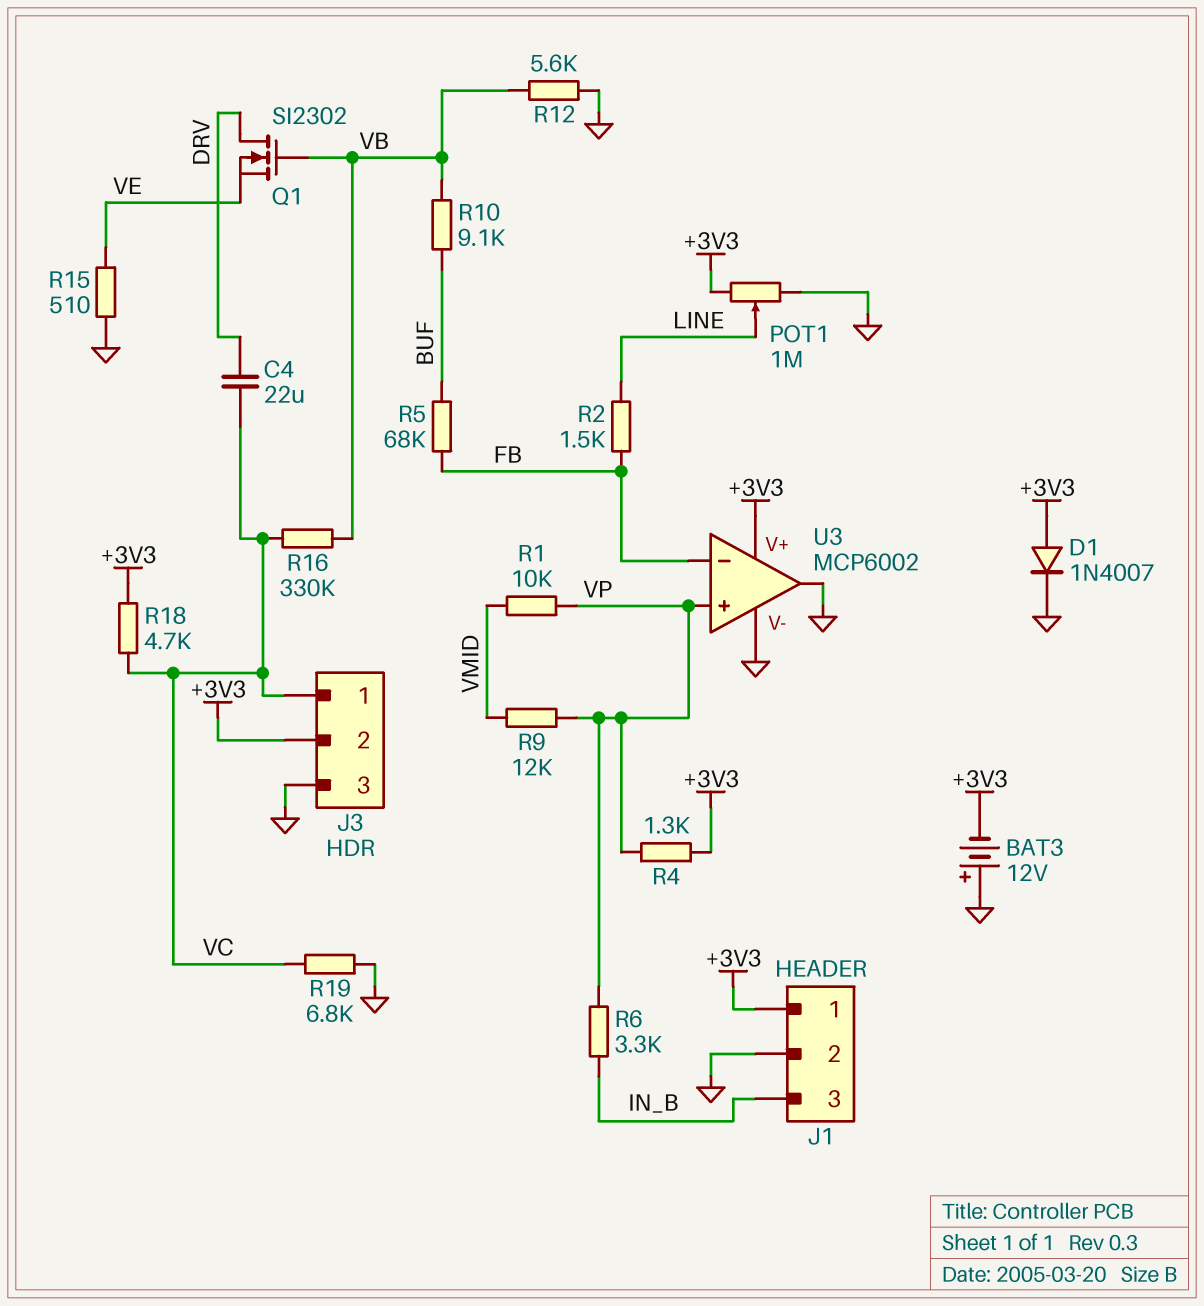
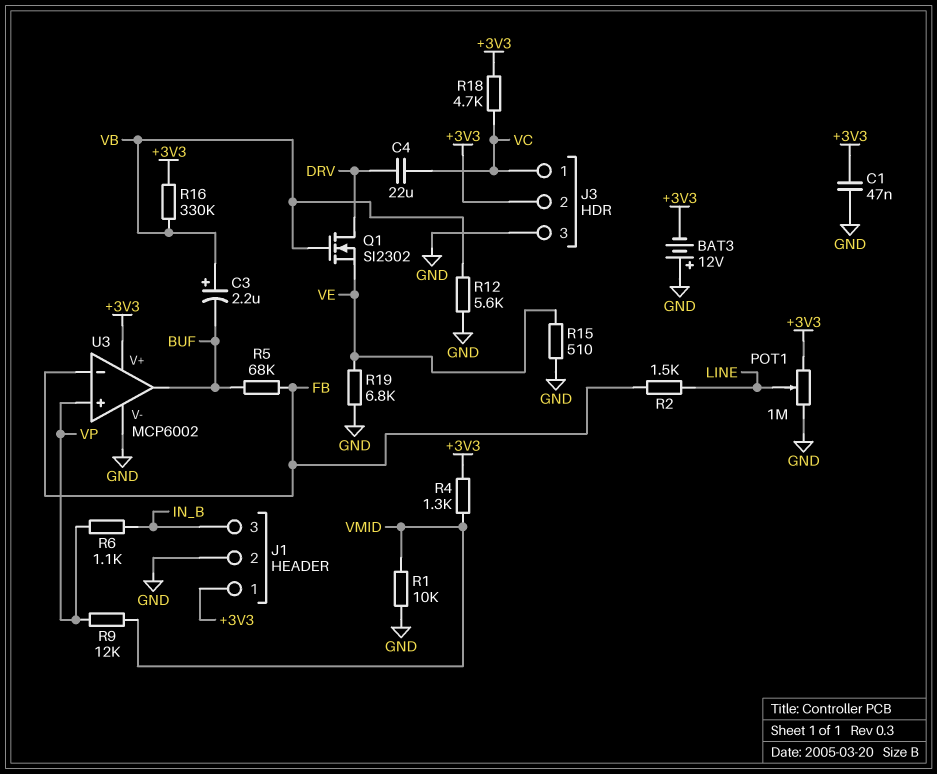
C1: none -> 47nF (+3V3, GND)
C3: none -> 2.2uF (plus VB, minus BUF)
D1: diode 1N4007 (A +3V3, K GND) -> none
R1: 10k (VMID, VP) -> 10k (GND, VMID)
R4: 1.3k (+3V3, VP) -> 1.3k (+3V3, VMID)
R6: 3.3k (IN_B, VP) -> 1.1k (IN_B, VP)
R10: 9.1k (BUF, VB) -> none
R16: 330k (VB, VC) -> 330k (+3V3, VB)
R19: 6.8k (GND, VC) -> 6.8k (GND, VE)
U3 pin out: GND -> BUF

